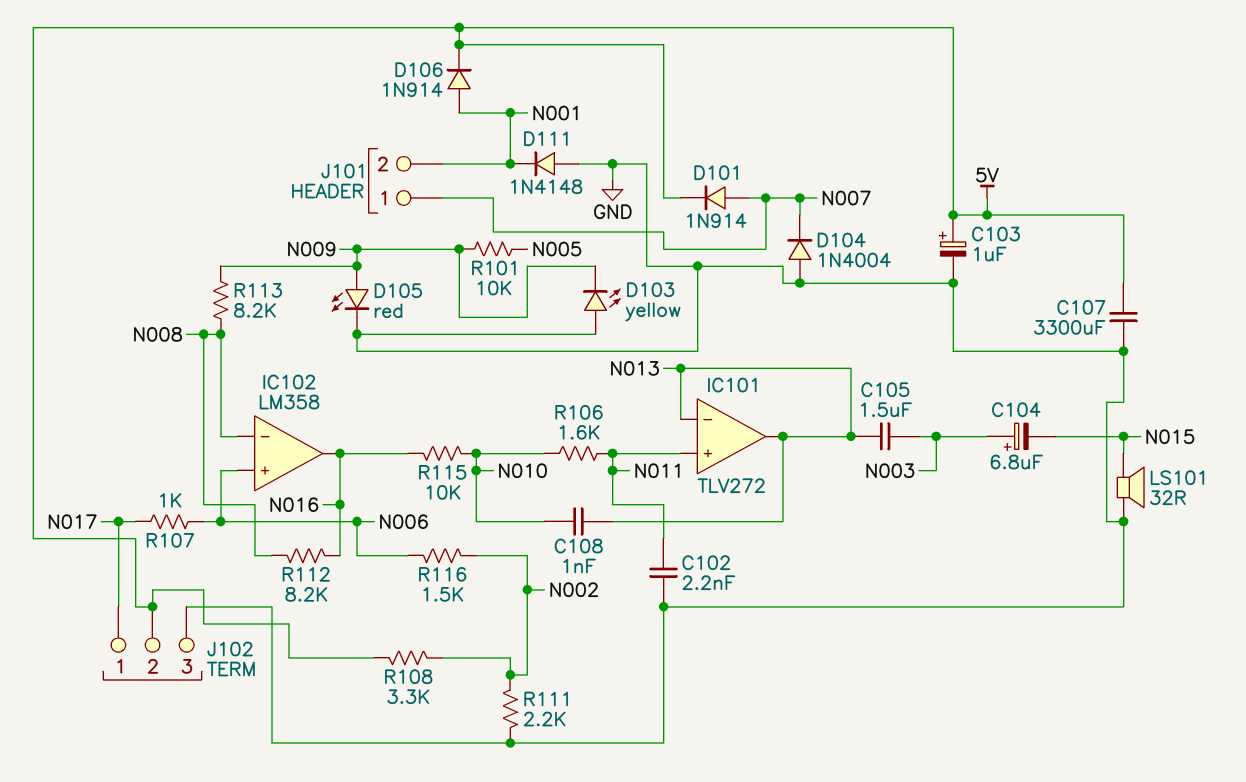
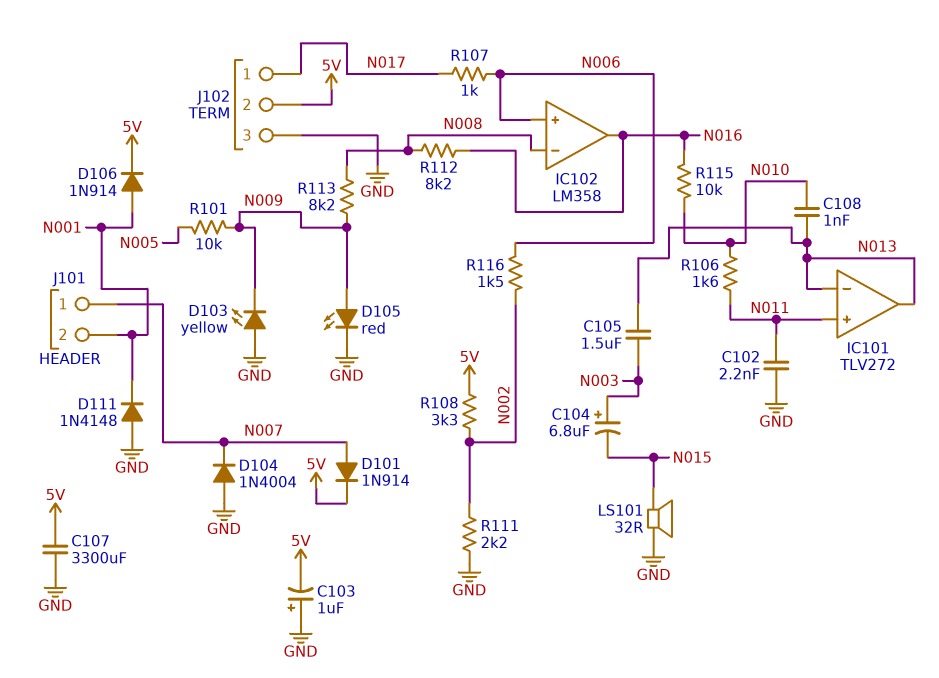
C103: 1uF (plus 5V, minus GND) -> 1uF (plus GND, minus 5V)

